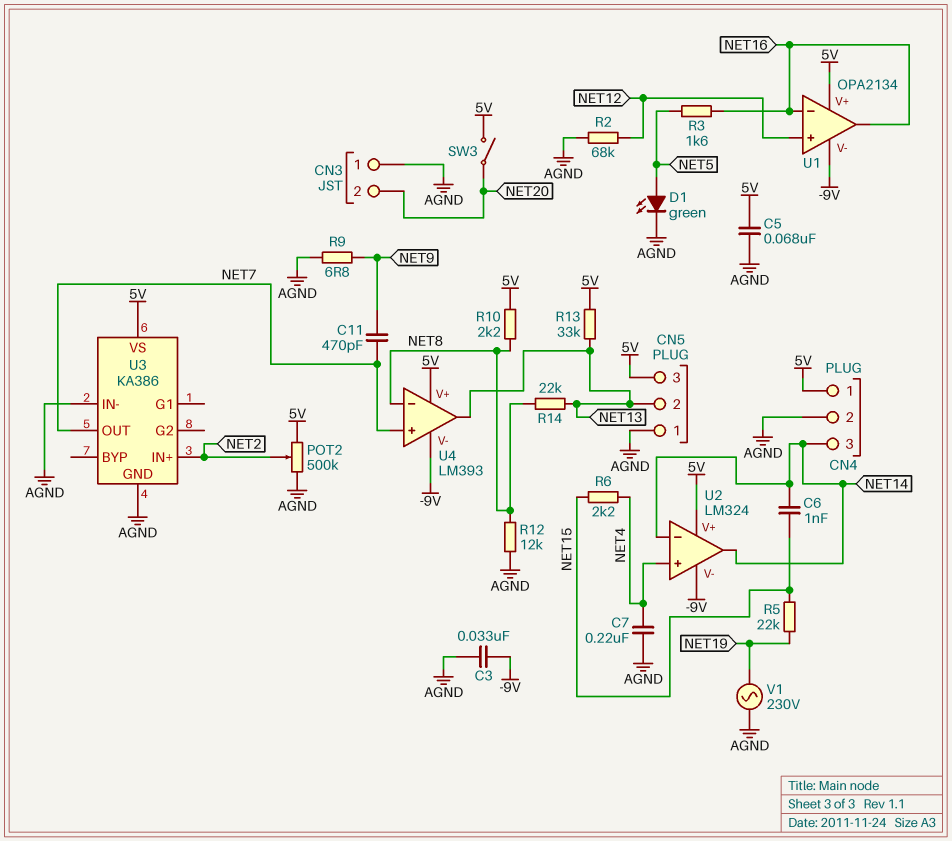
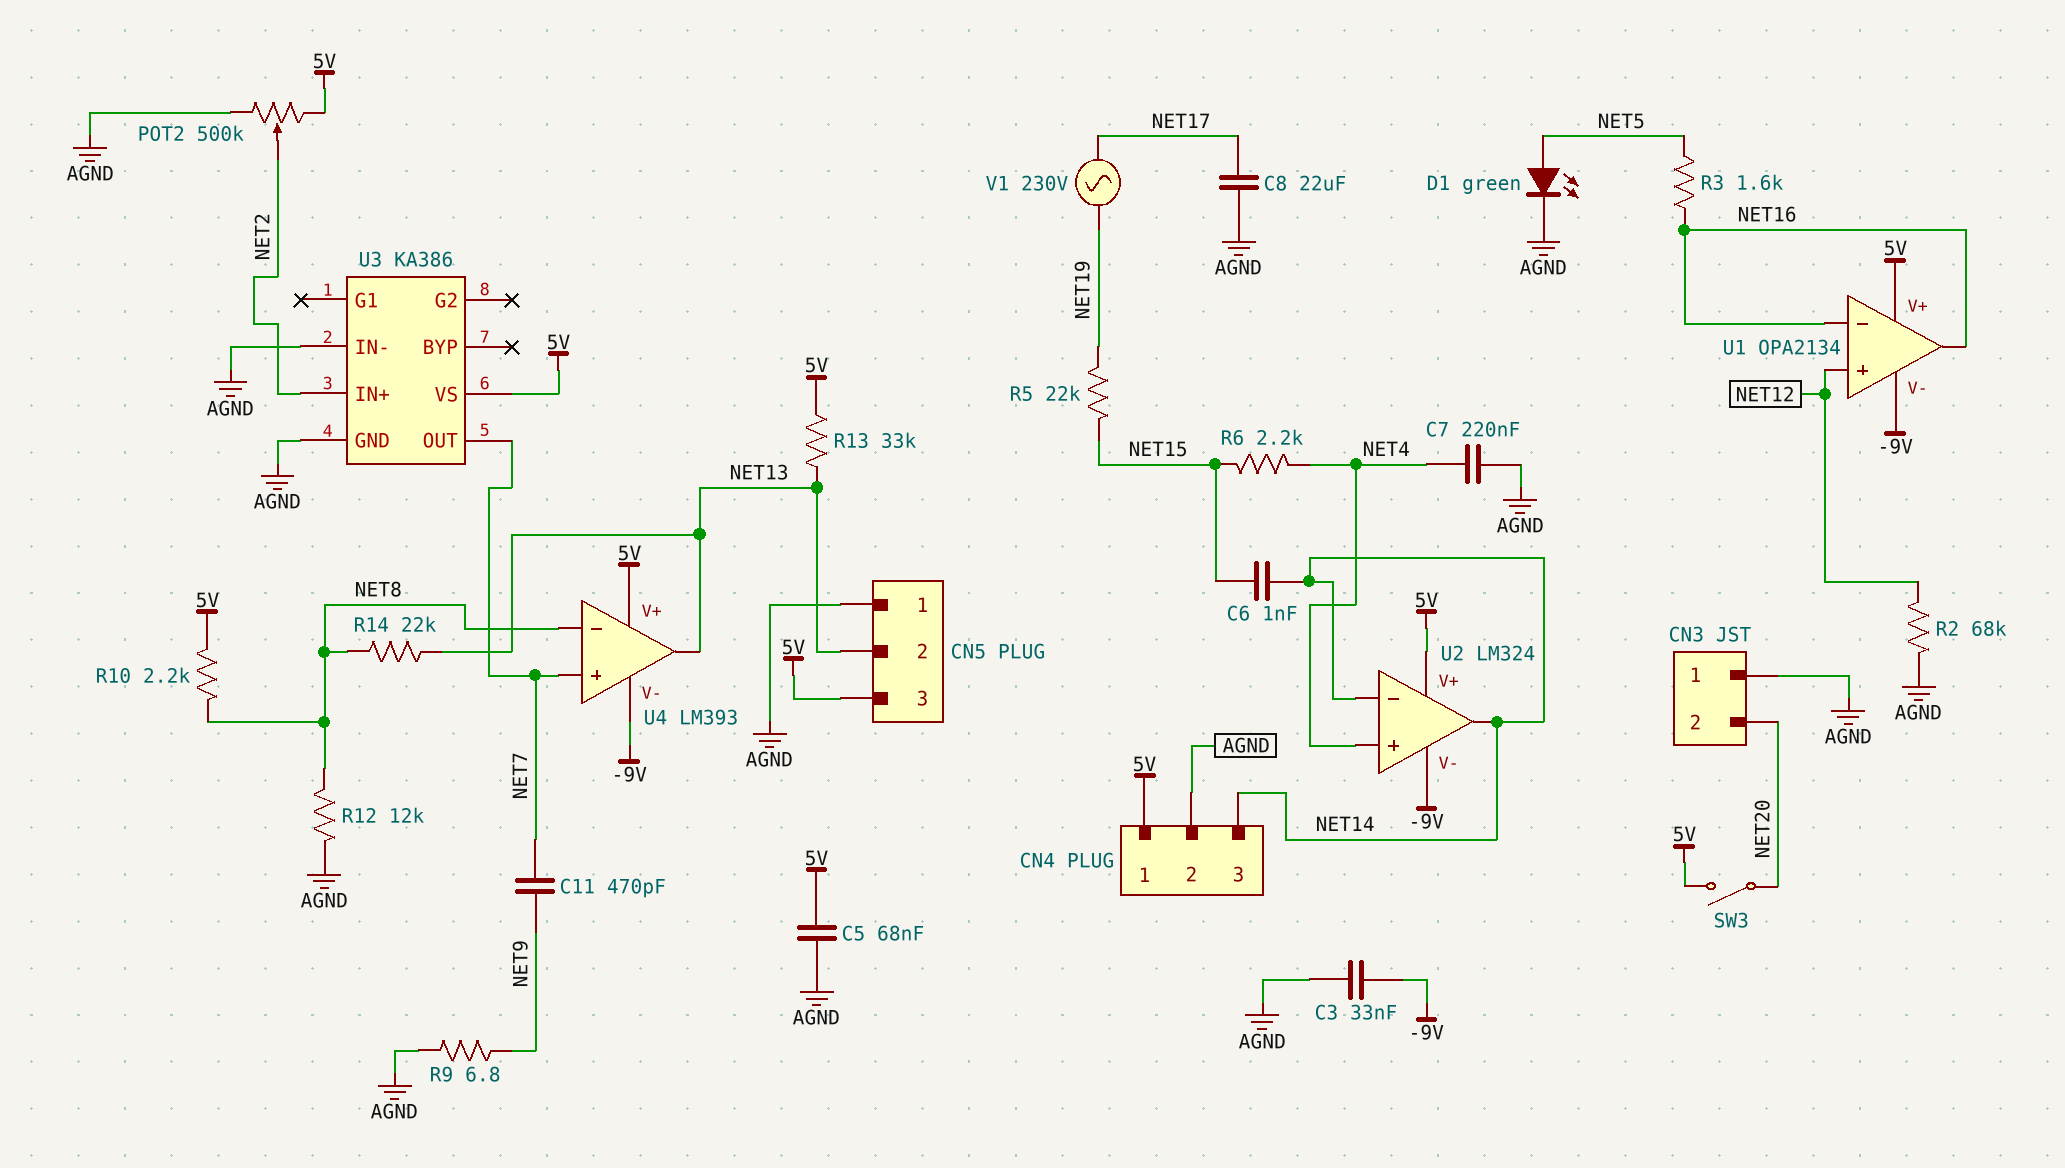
C8: none -> 22uF (AGND, NET17)
V1: AC 230V (AGND, NET19) -> AC 230V (NET17, NET19)

